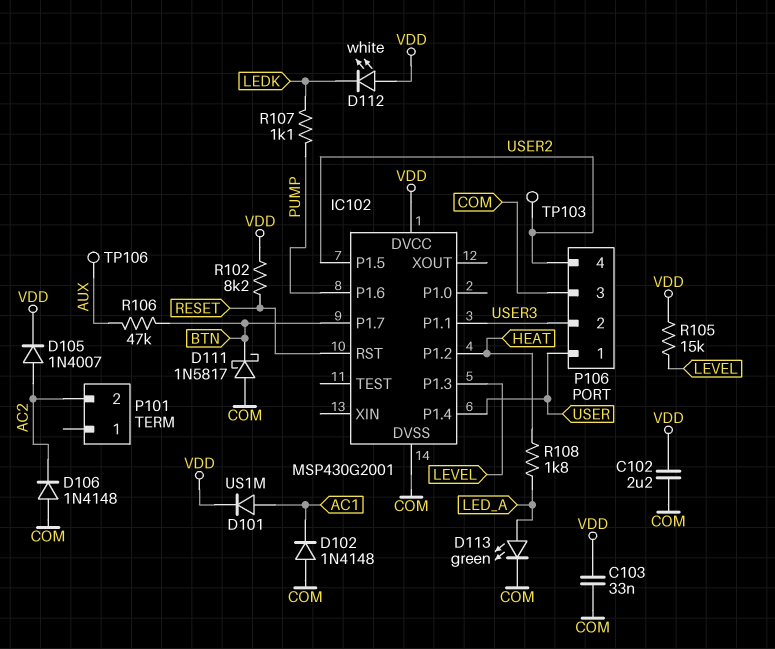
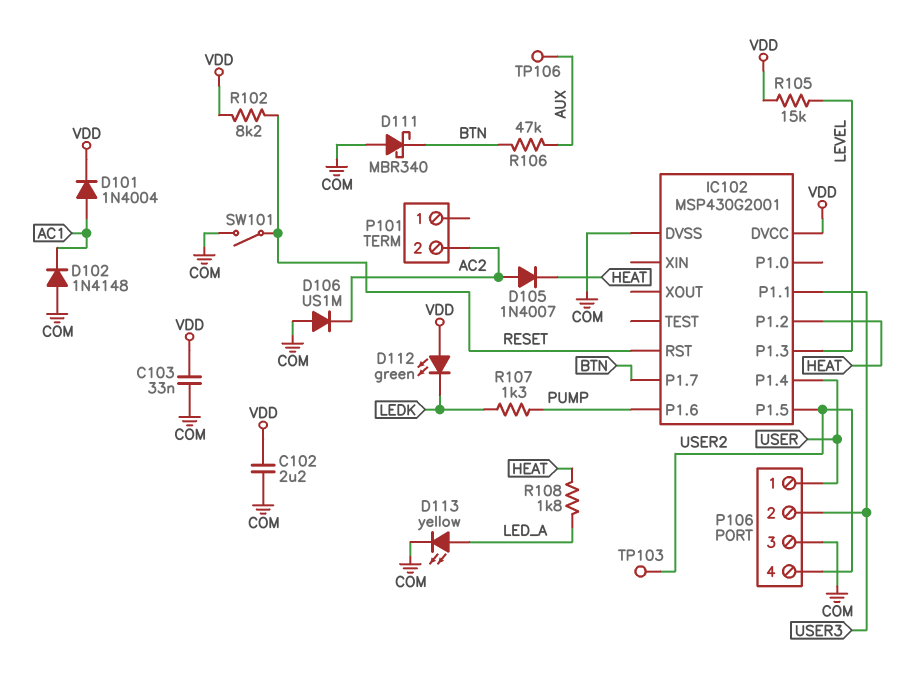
D101: diode US1M (A AC1, K VDD) -> diode 1N4004 (A AC1, K VDD)
D105: diode 1N4007 (A AC2, K VDD) -> diode 1N4007 (A AC2, K HEAT)
D106: diode 1N4148 (A COM, K AC2) -> diode US1M (A COM, K AC2)
D111: schottky 1N5817 (A COM, K BTN) -> schottky MBR340 (A COM, K BTN)
D112: LED white (A VDD, K LEDK) -> LED green (A VDD, K LEDK)
D113: LED green (A LED_A, K COM) -> LED yellow (A LED_A, K COM)
R107: 1.1k (LEDK, PUMP) -> 1.3k (LEDK, PUMP)
SW101: none -> switch (COM, RESET)

